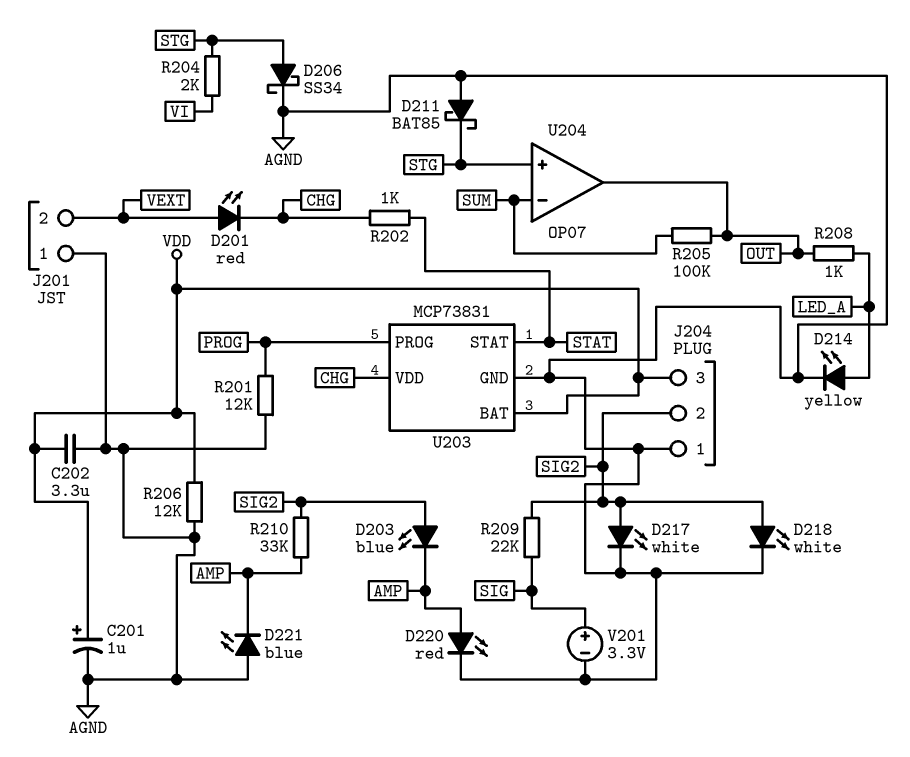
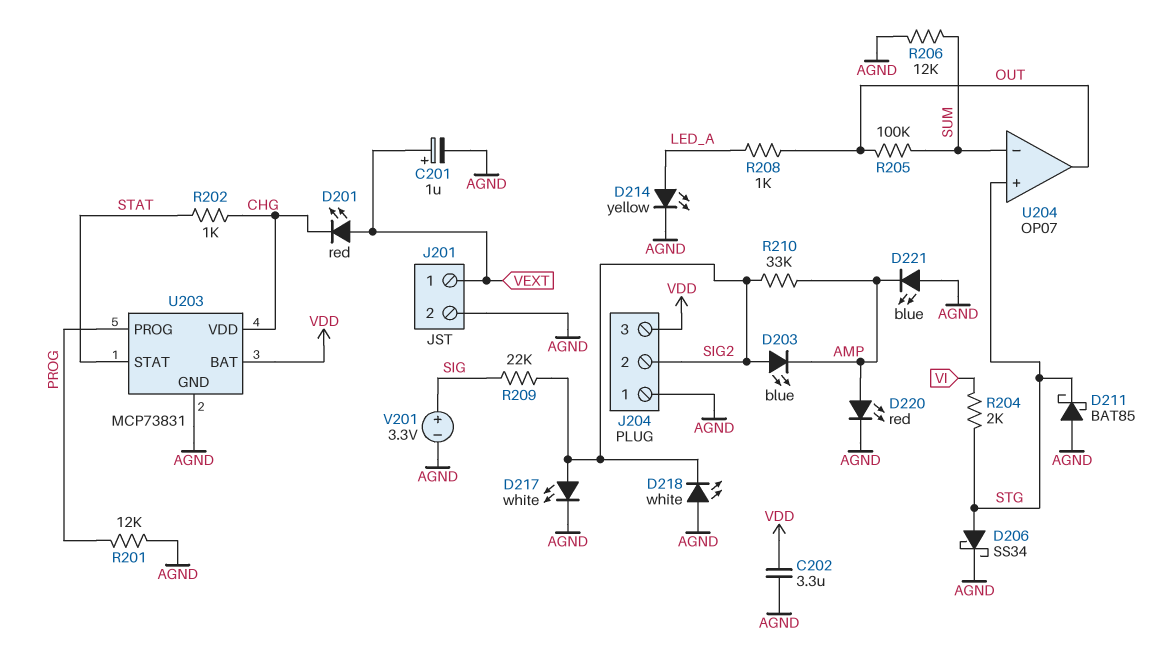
C201: 1uF (plus VDD, minus AGND) -> 1uF (plus VEXT, minus AGND)
D218: LED white (A SIG2, K AGND) -> LED white (A AGND, K SIG2)
J201 pin 1: AGND -> VEXT
J201 pin 2: VEXT -> AGND
R206: 12k (AGND, VDD) -> 12k (AGND, SUM)

